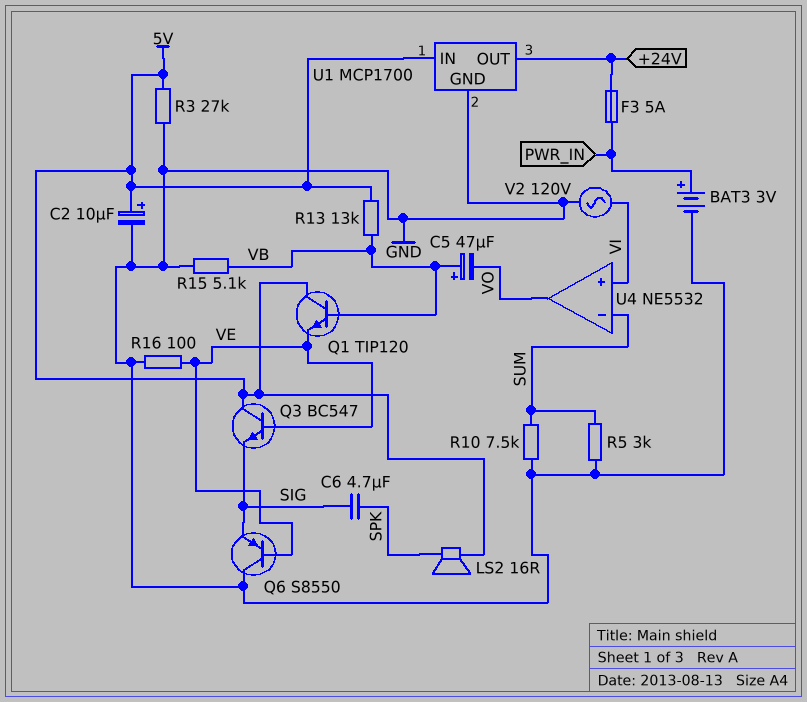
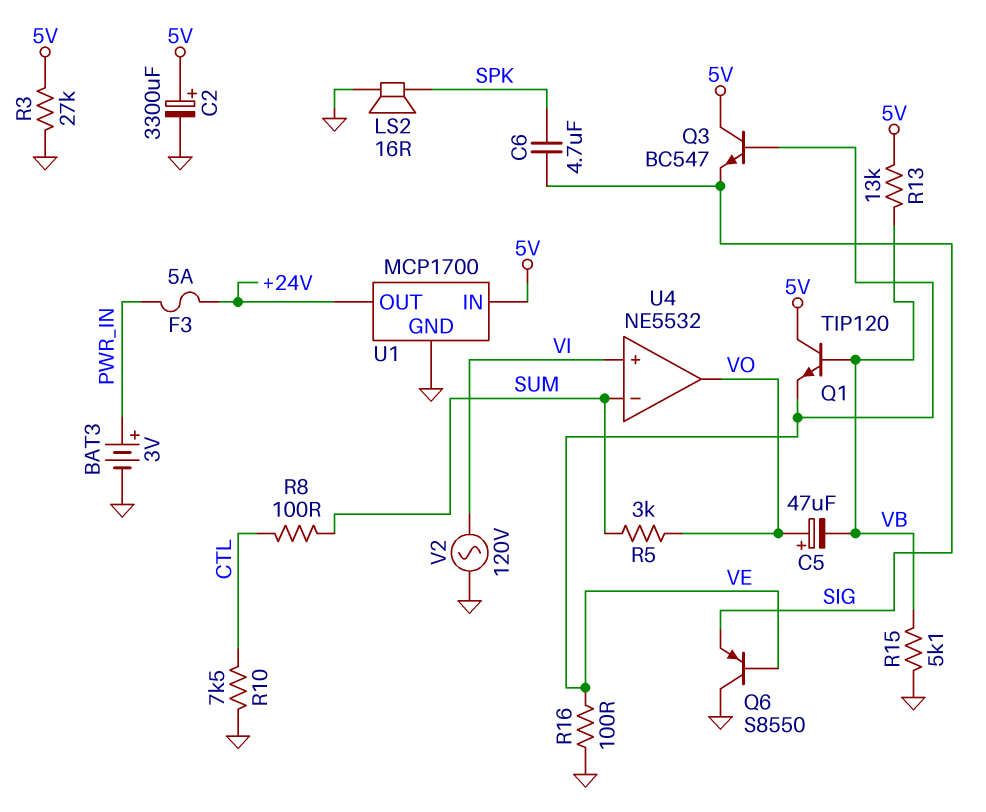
C2: 10uF (plus 5V, minus GND) -> 3300uF (plus 5V, minus GND)
C5: 47uF (plus VB, minus VO) -> 47uF (plus VO, minus VB)
LS2: speaker 16R (5V, SPK) -> speaker 16R (GND, SPK)
R5: 3k (GND, SUM) -> 3k (SUM, VO)
R8: none -> 100 (CTL, SUM)
R10: 7.5k (GND, SUM) -> 7.5k (CTL, GND)

